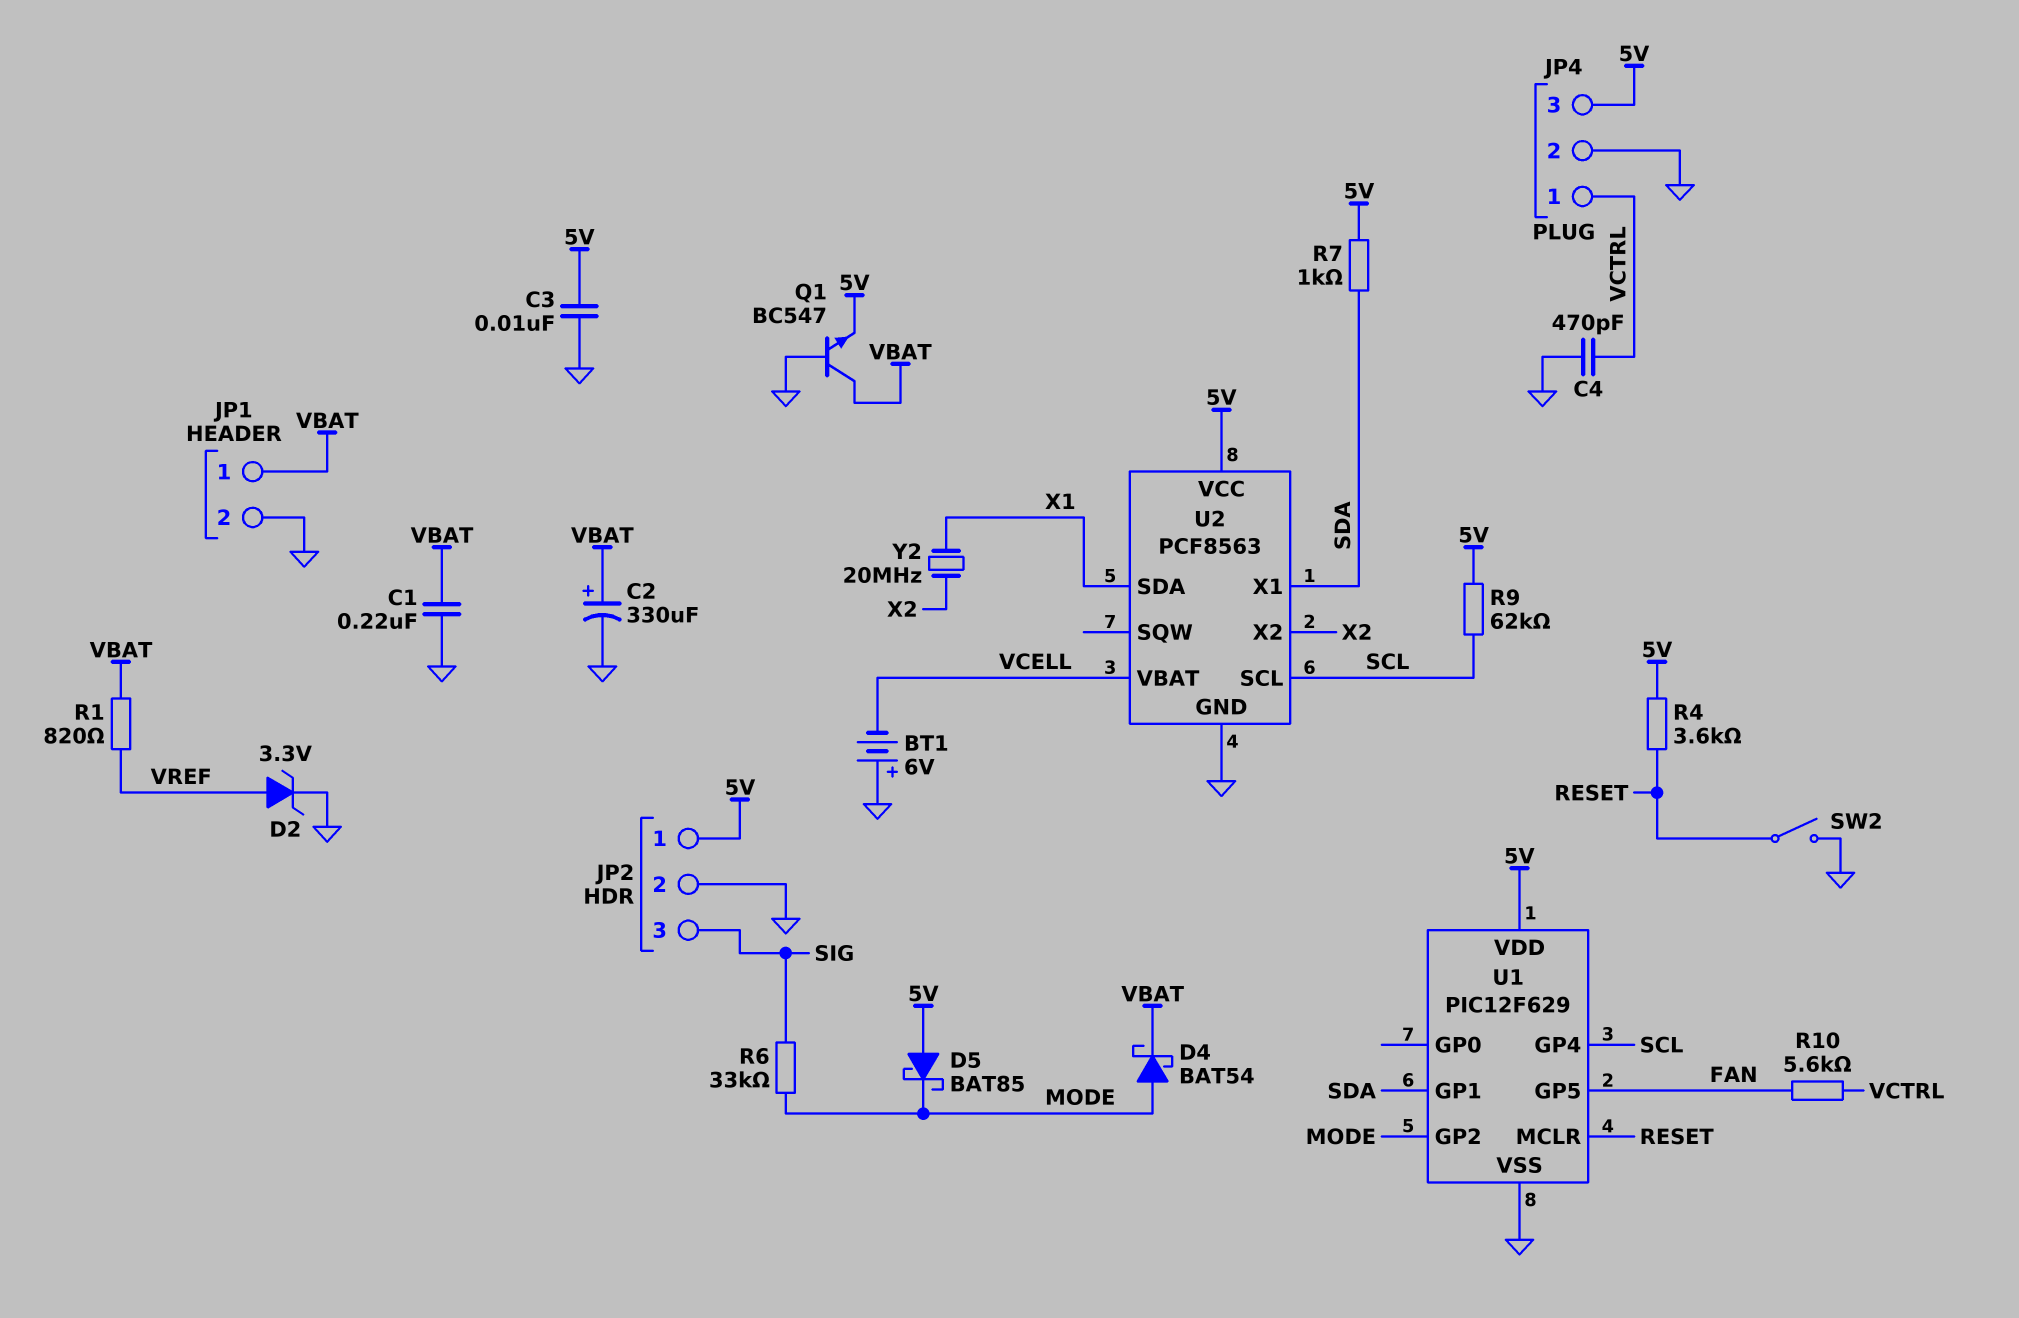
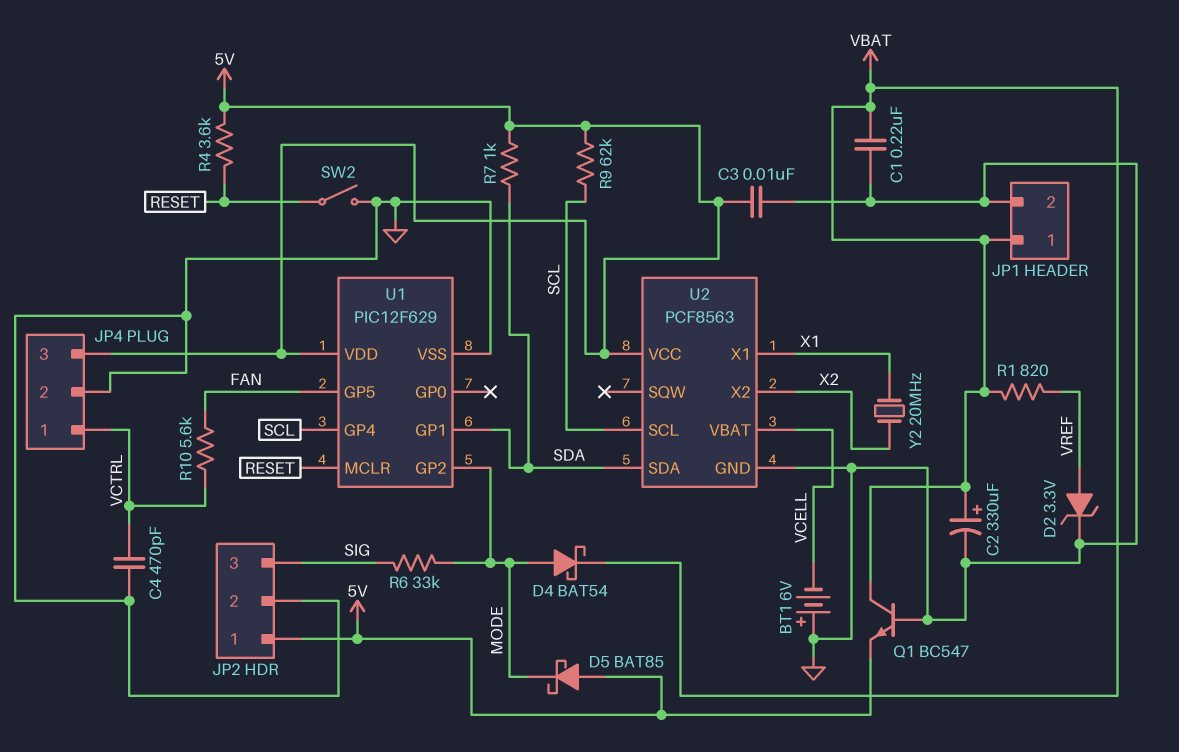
U2 pin SDA: X1 -> SDA
U2 pin X1: SDA -> X1

